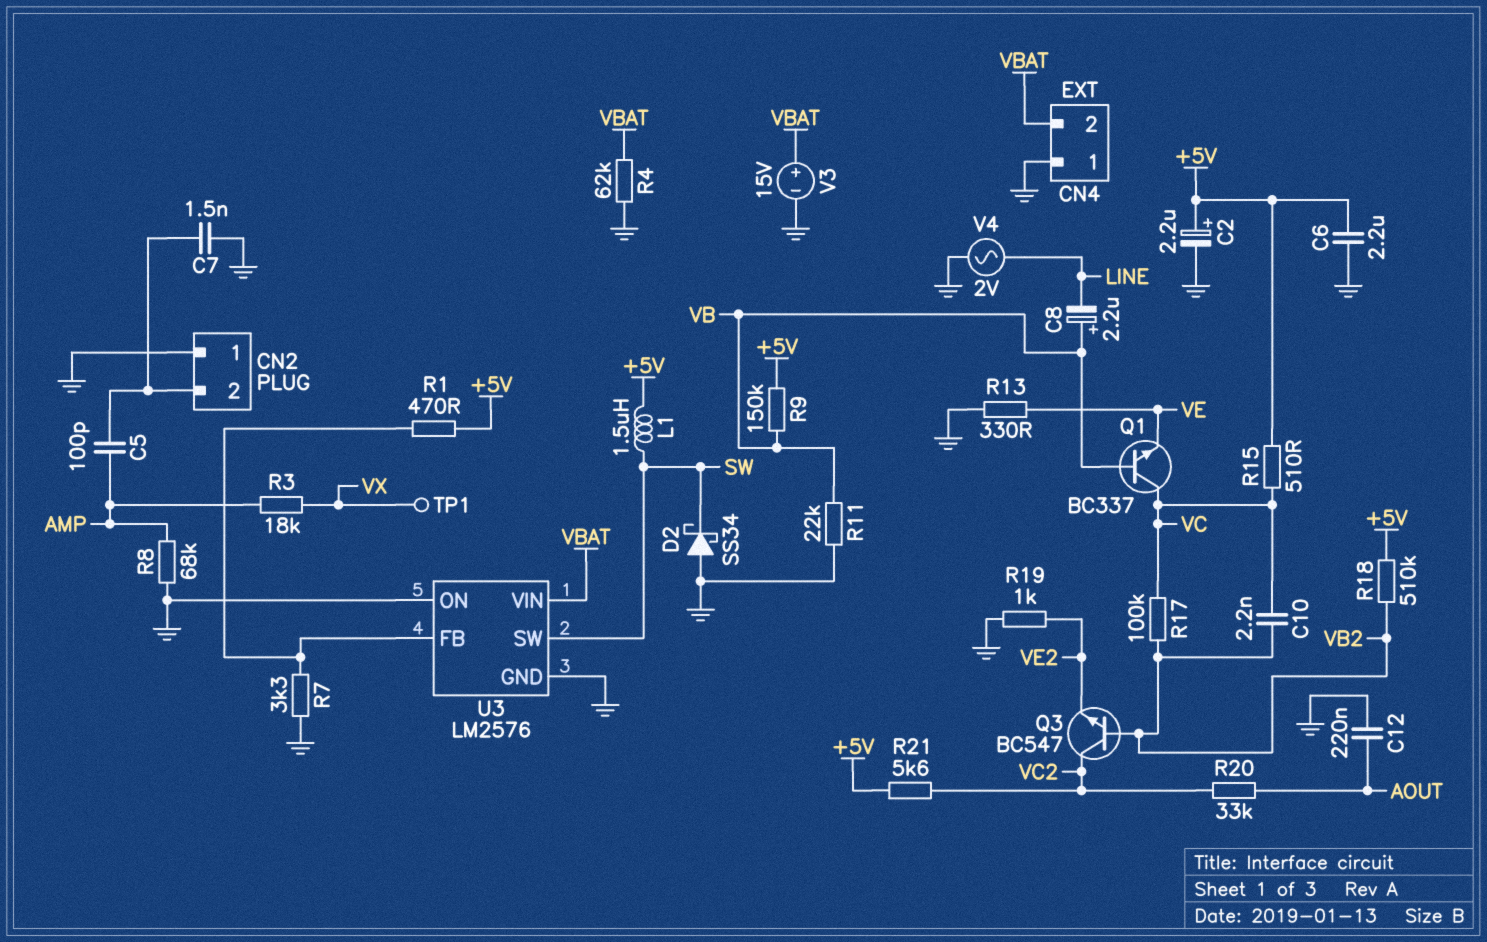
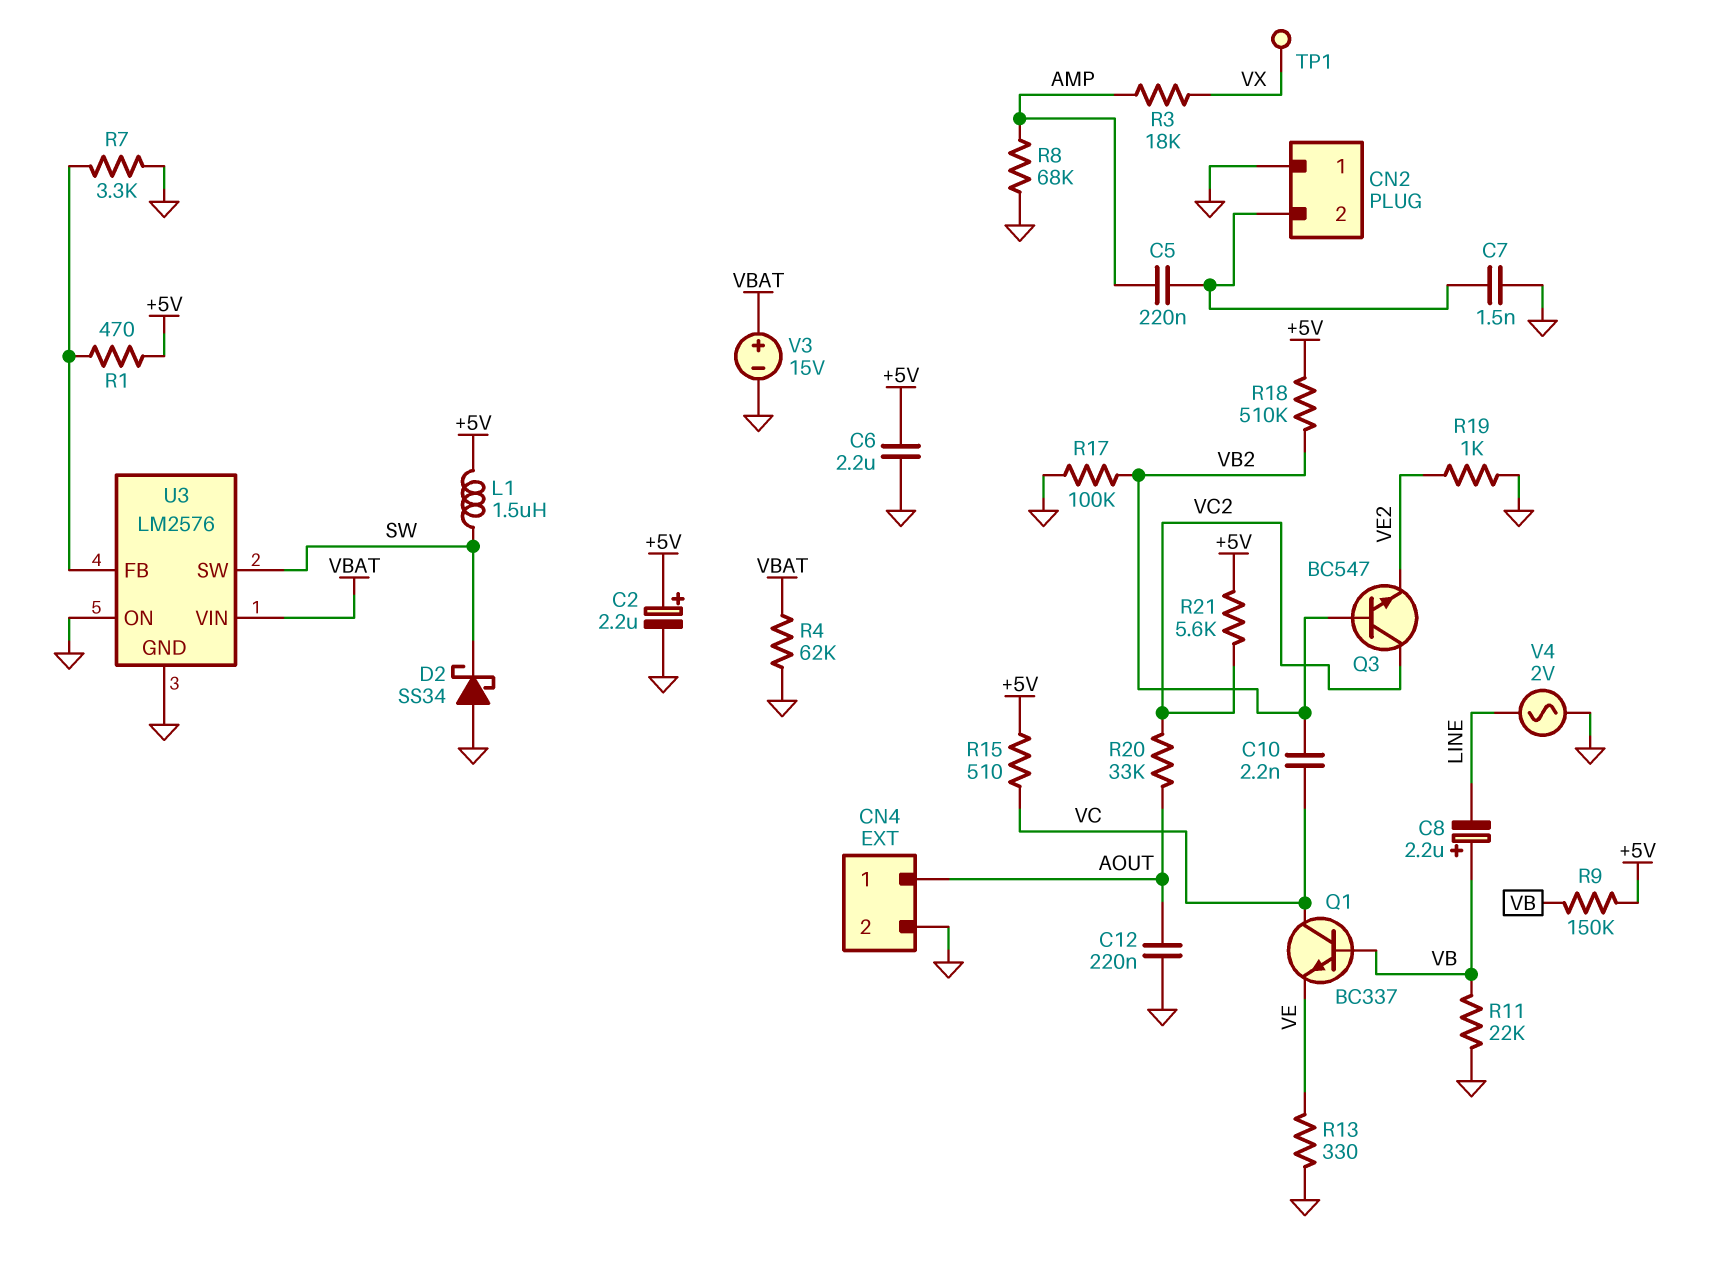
C5: 100pF (AMP, CN2/2) -> 220nF (AMP, CN2/2)
CN4 pin 1: GND -> AOUT
CN4 pin 2: VBAT -> GND
R17: 100k (VB2, VC) -> 100k (GND, VB2)

